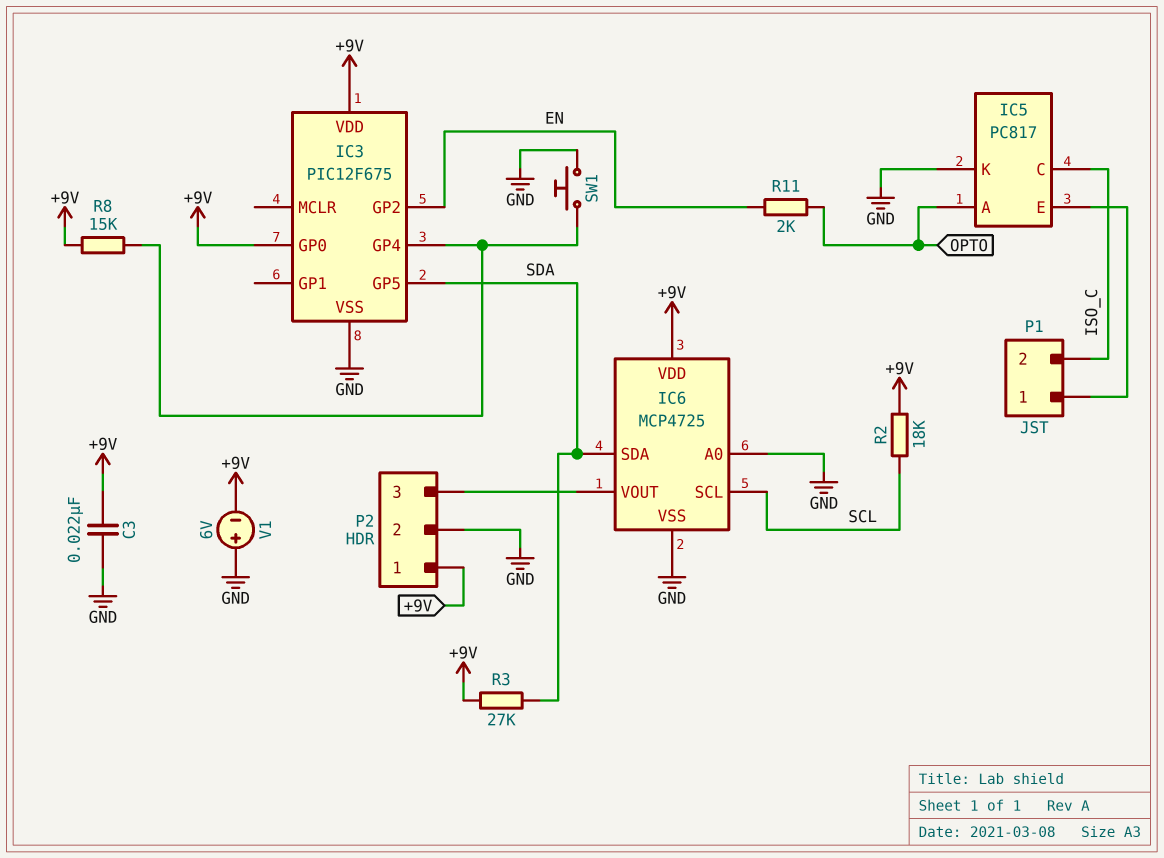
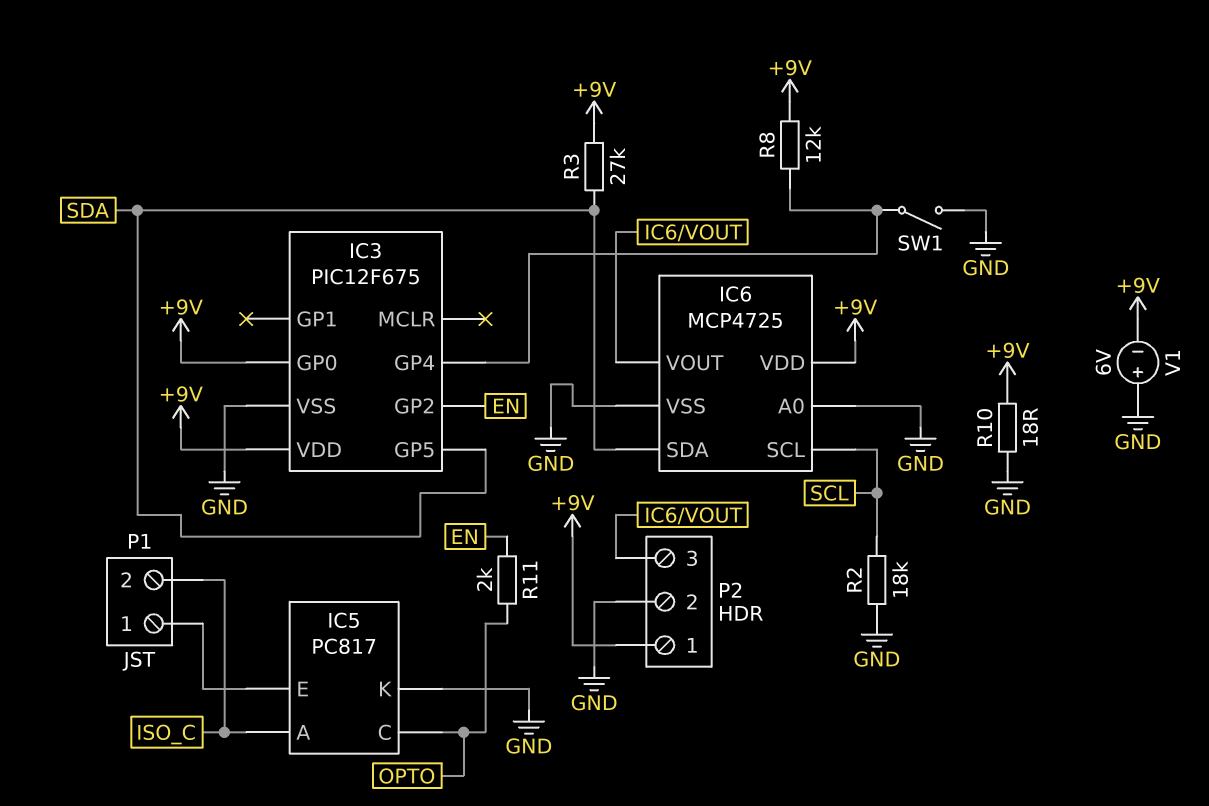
C3: 22nF (+9V, GND) -> none
IC5 pin A: OPTO -> ISO_C
IC5 pin C: ISO_C -> OPTO
R2: 18k (+9V, SCL) -> 18k (GND, SCL)
R8: 15k (+9V, IC3/GP4) -> 12k (+9V, IC3/GP4)
R10: none -> 18 (+9V, GND)
SW1: button (GND, IC3/GP4) -> switch (GND, IC3/GP4)

